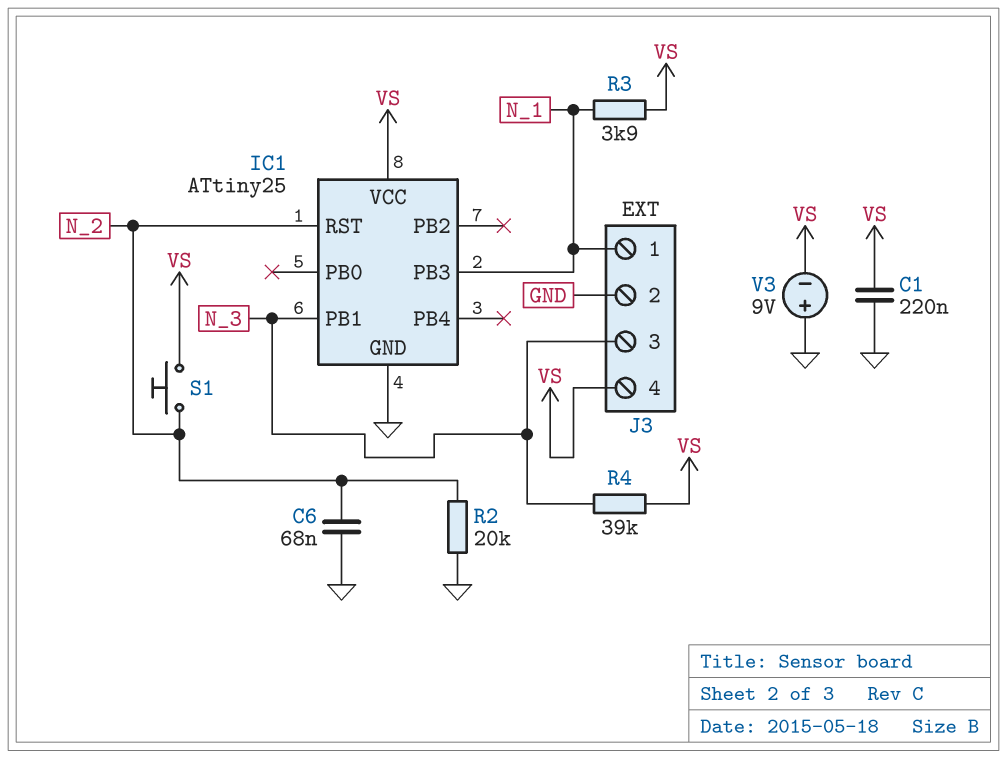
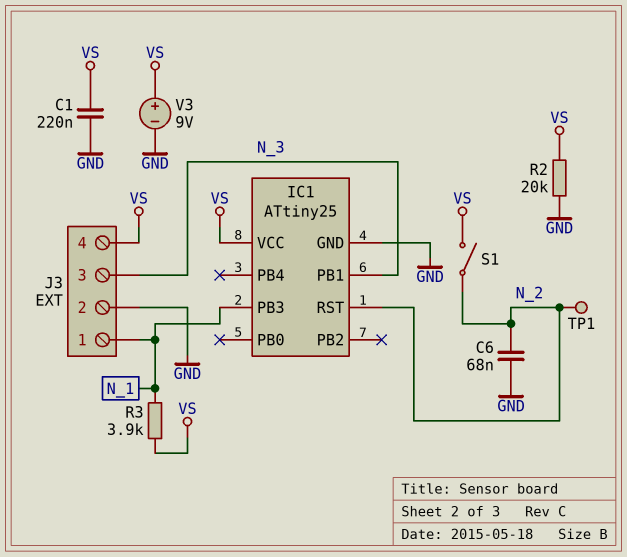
R2: 20k (GND, N_2) -> 20k (GND, VS)
R4: 39k (N_3, VS) -> none
S1: button (N_2, VS) -> switch (N_2, VS)
TP1: none -> test point (N_2)
V3: 9V (plus GND, minus VS) -> 9V (plus VS, minus GND)

